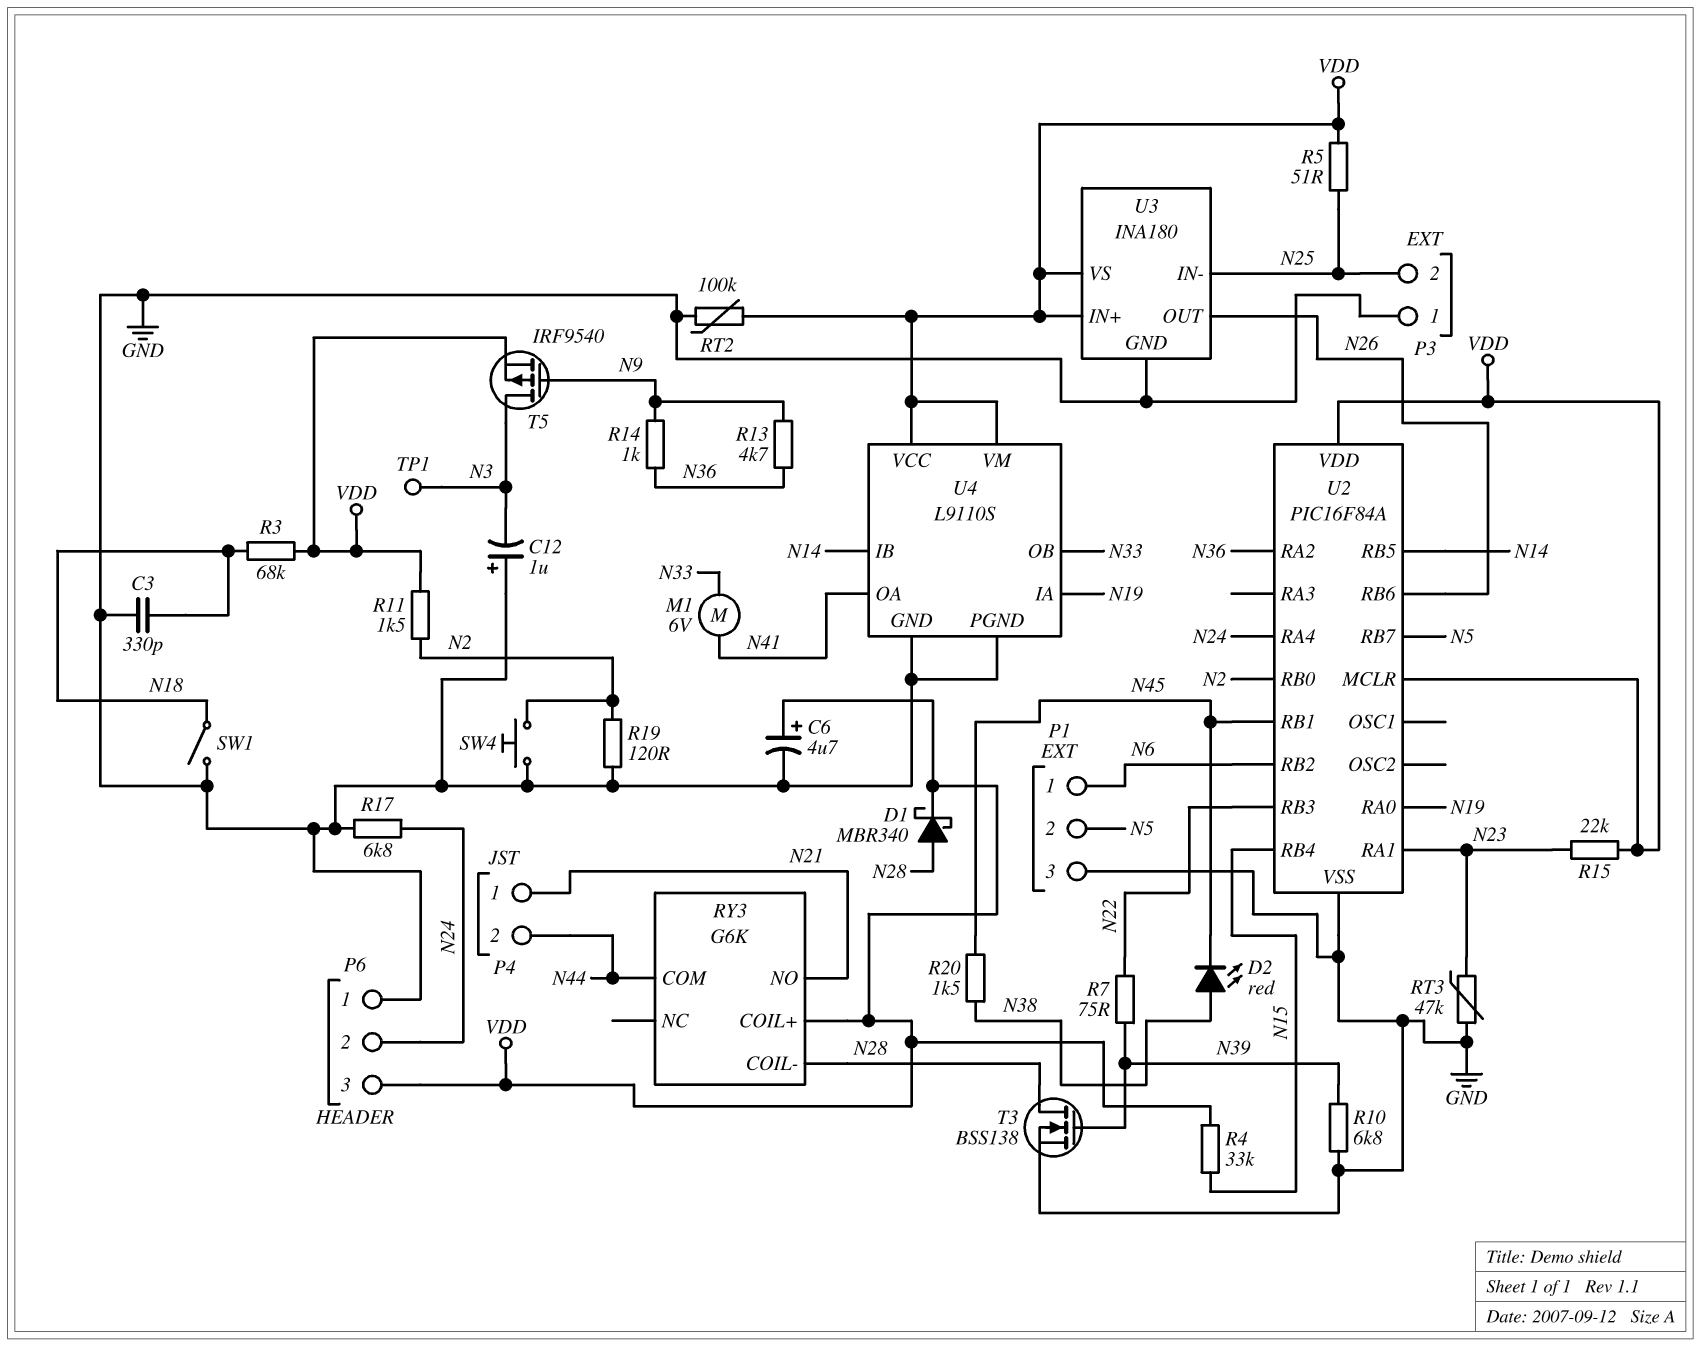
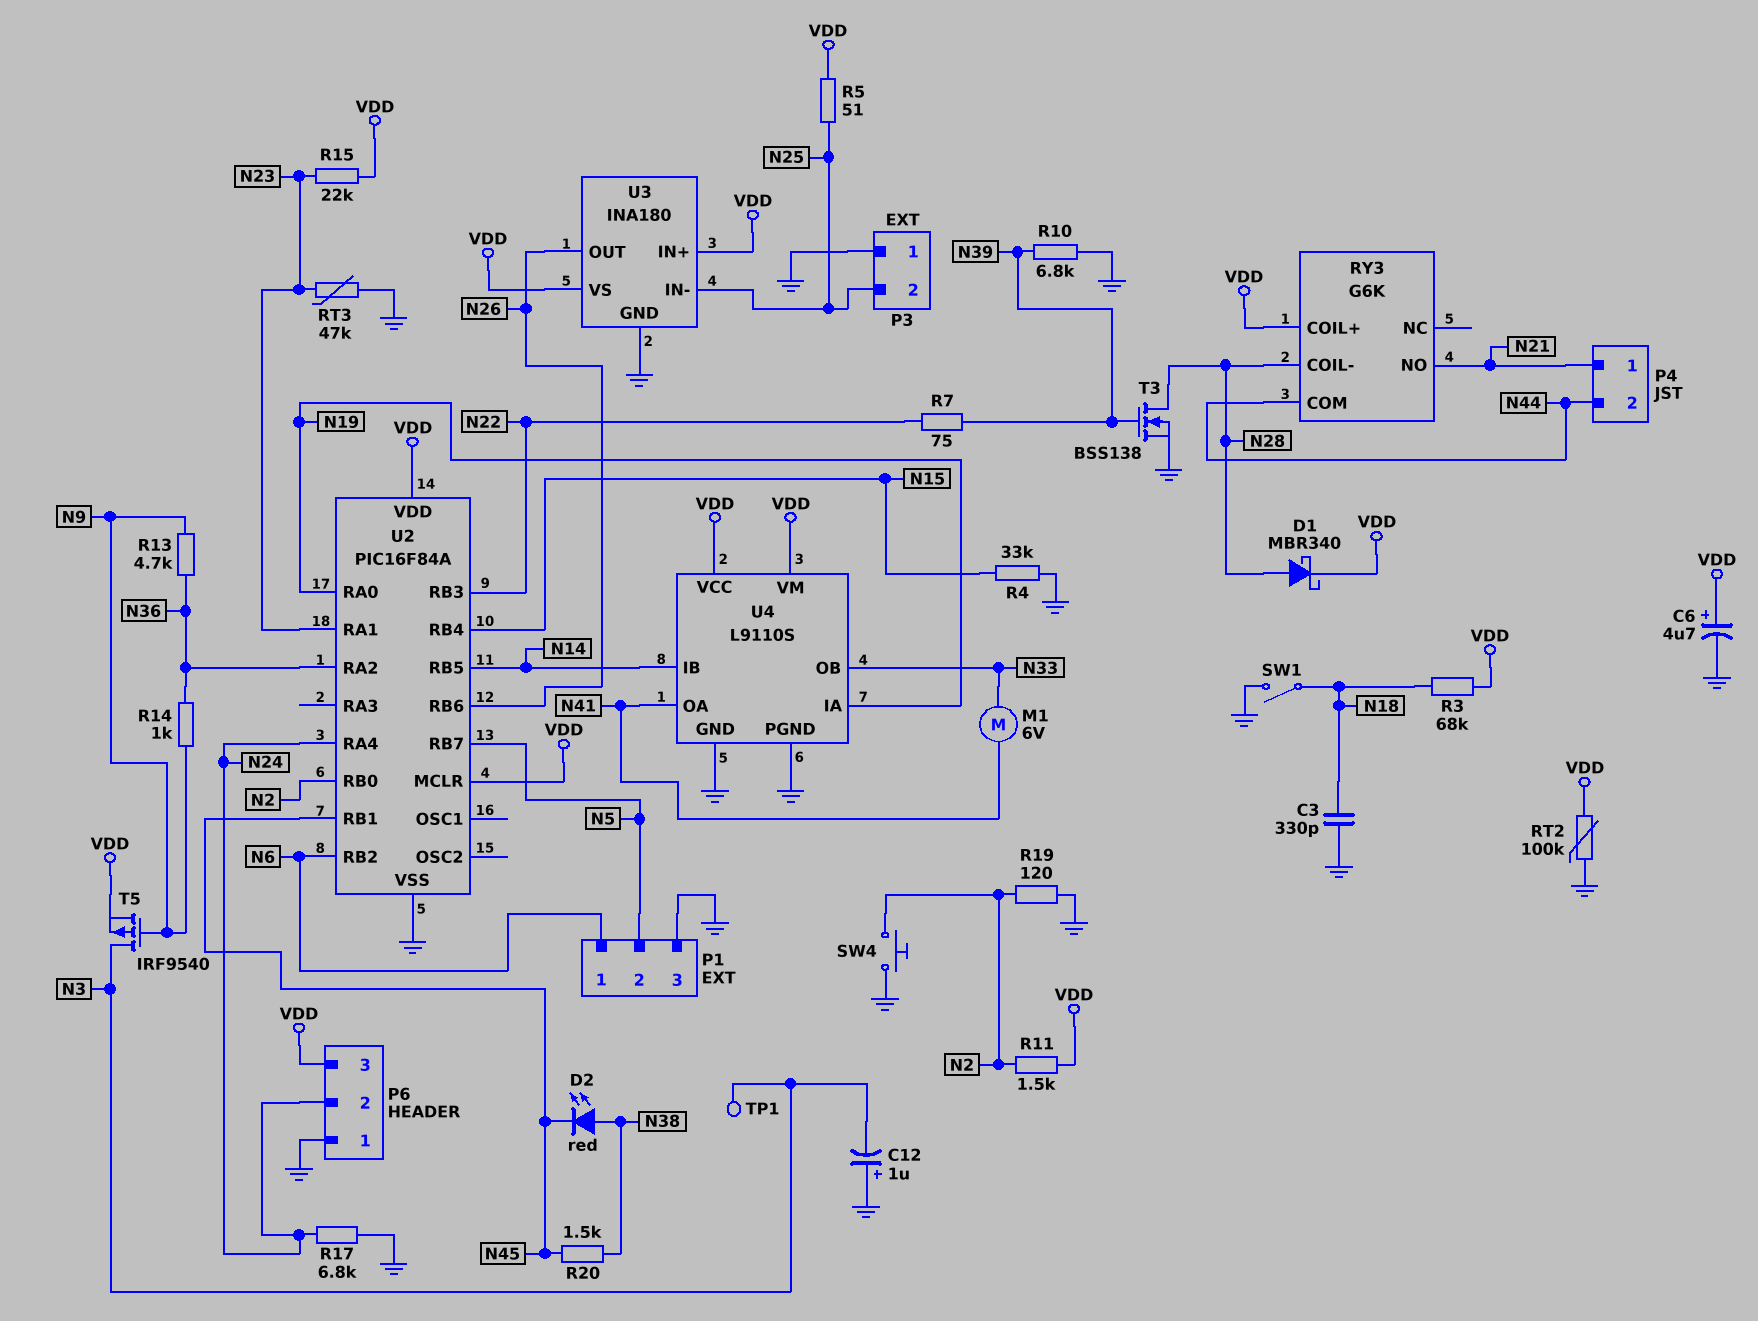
R4: 33k (N15, VDD) -> 33k (GND, N15)

